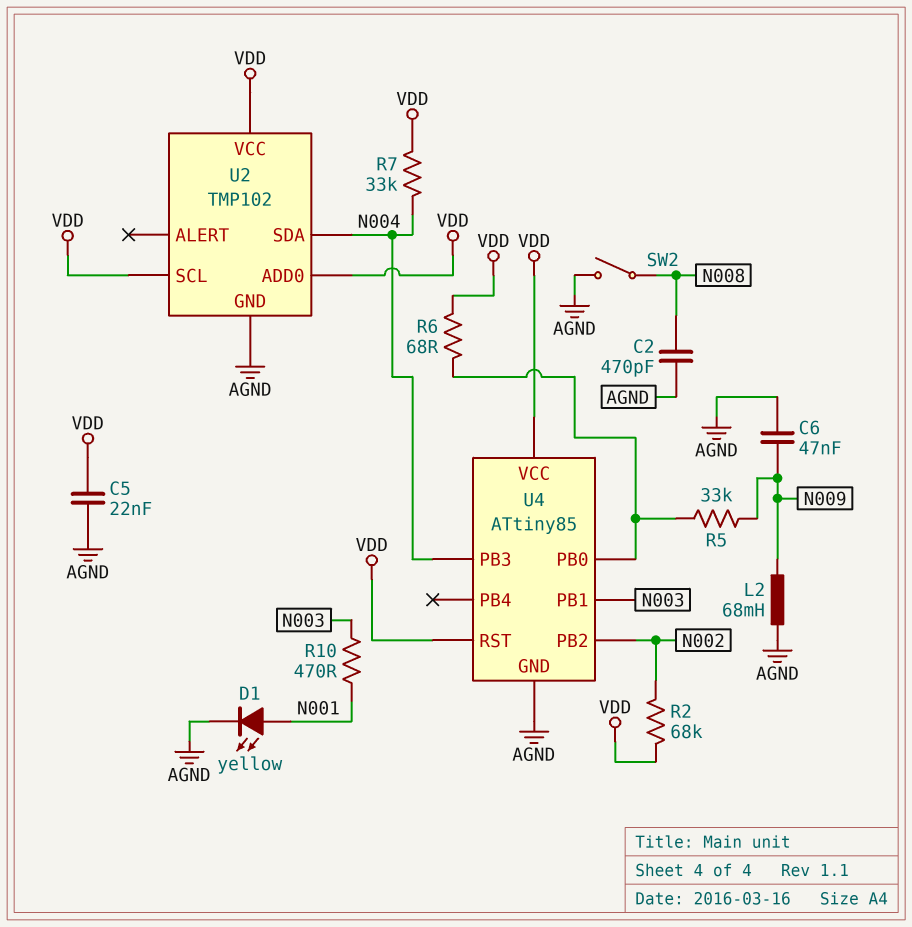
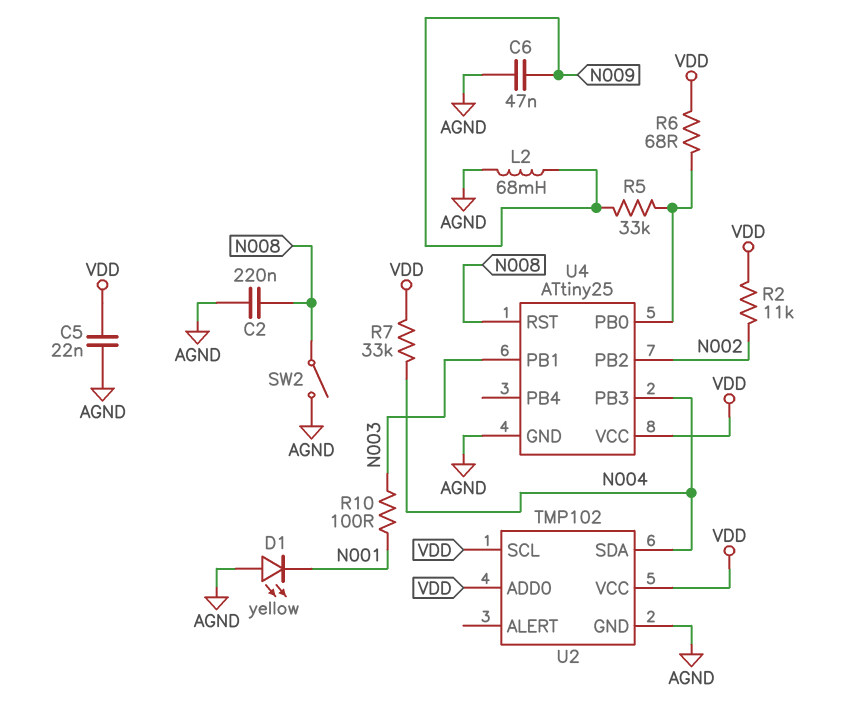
C2: 470pF (AGND, N008) -> 220nF (AGND, N008)
D1: LED yellow (A N001, K AGND) -> LED yellow (A AGND, K N001)
R2: 68k (N002, VDD) -> 11k (N002, VDD)
R10: 470 (N001, N003) -> 100 (N001, N003)
U4: ATtiny85 -> ATtiny25
U4 pin RST: VDD -> N008

